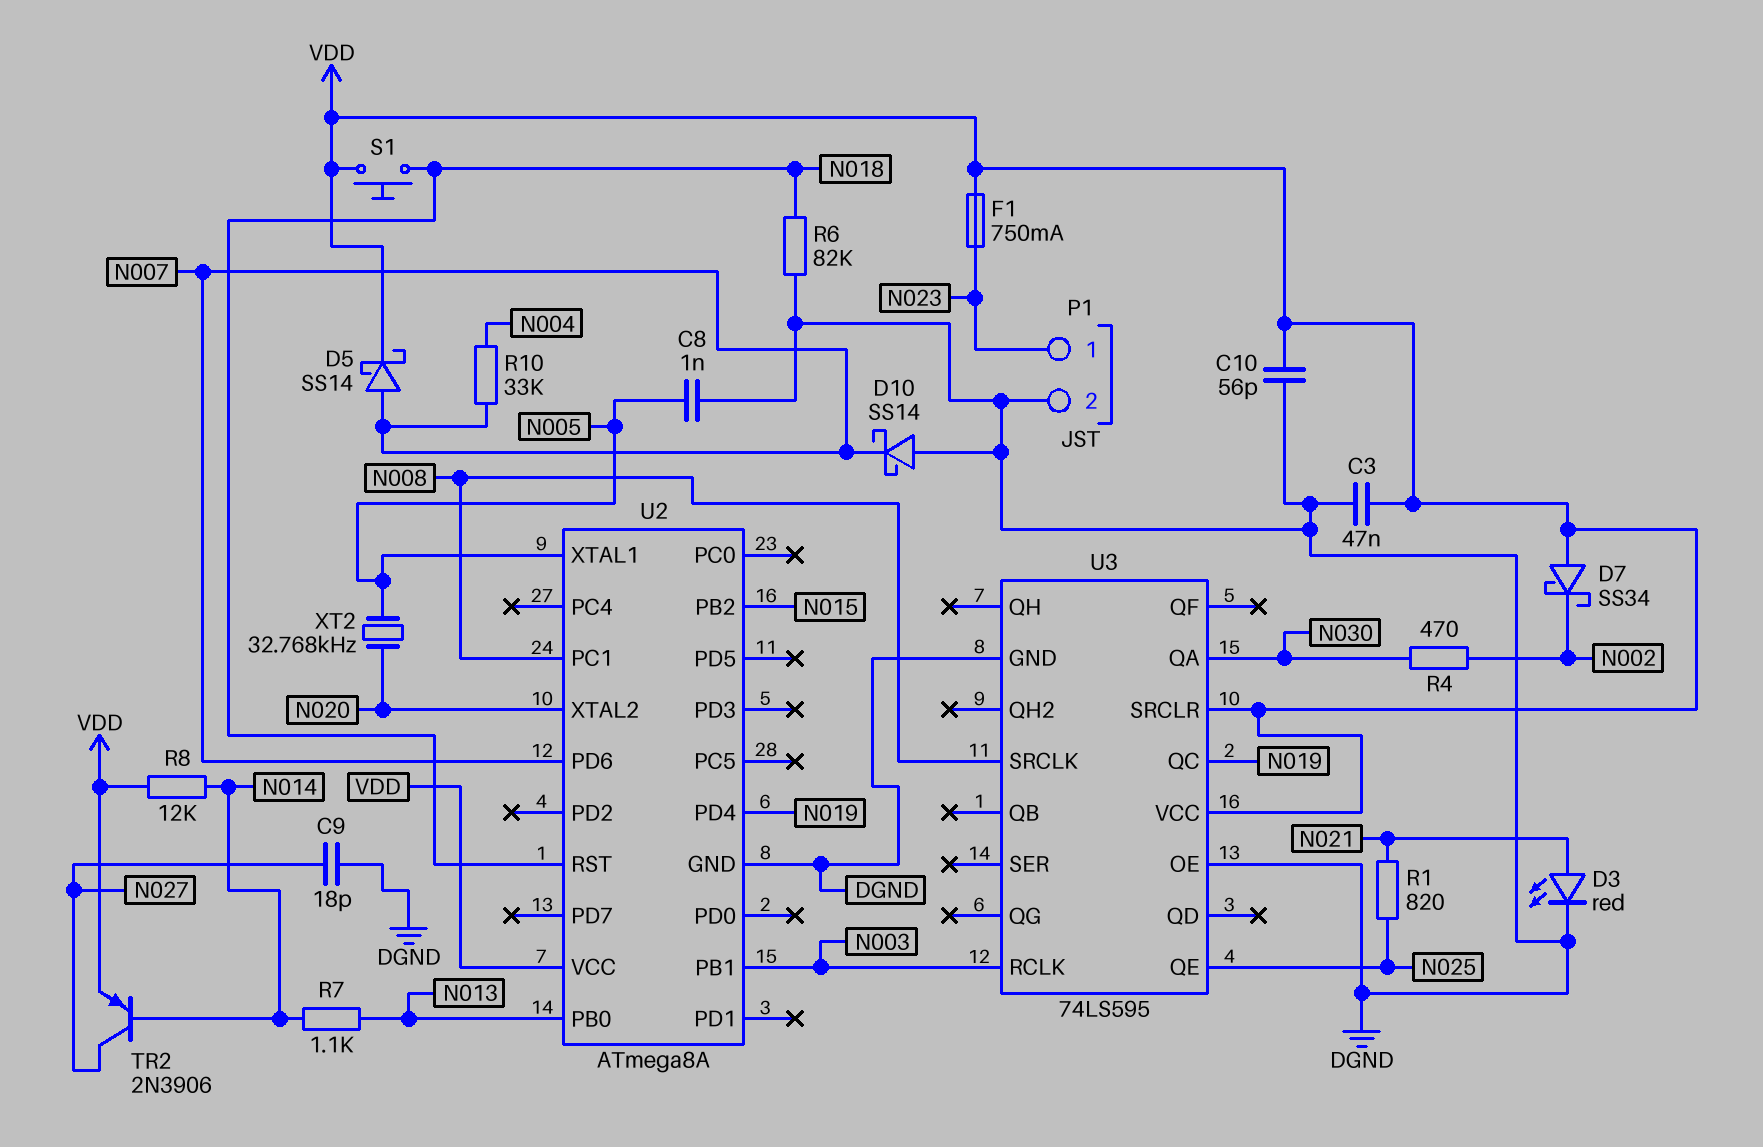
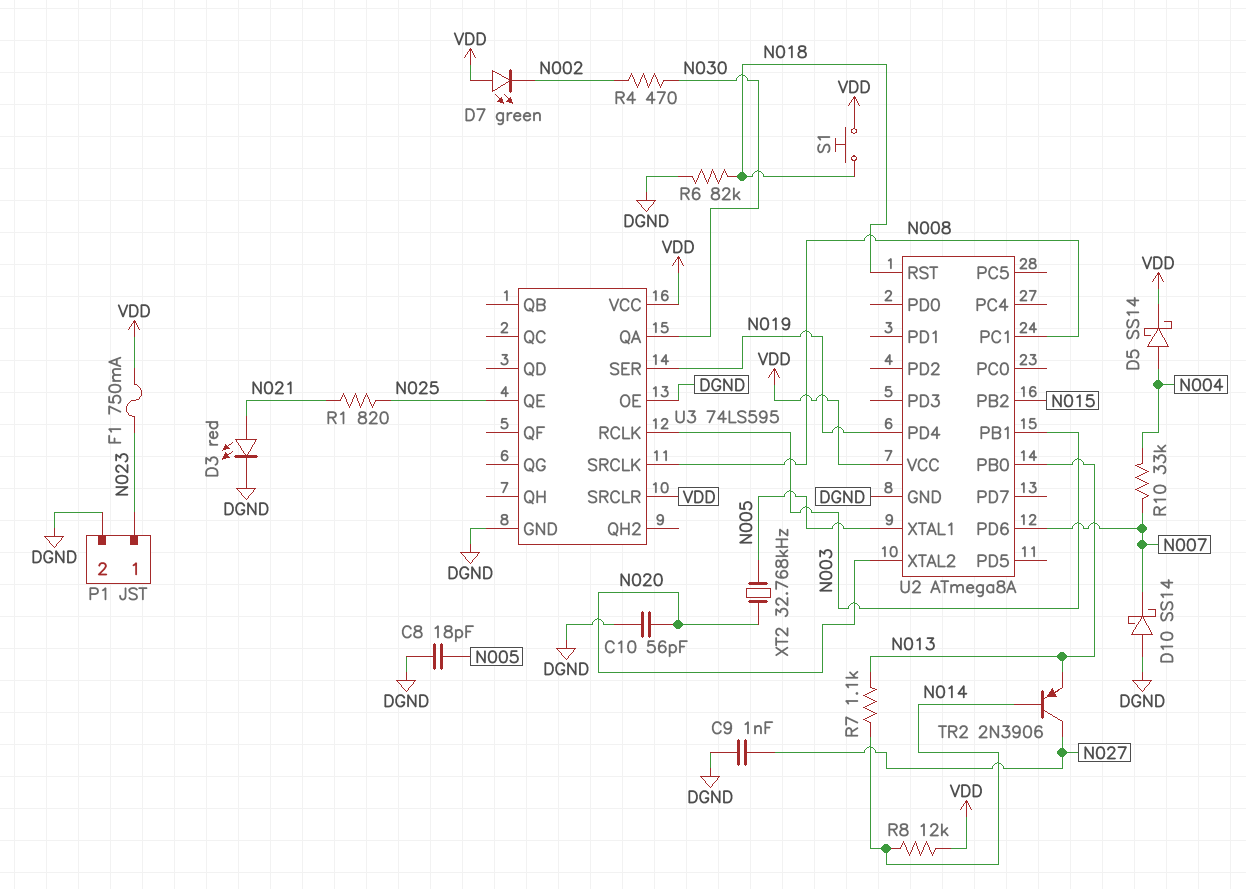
C3: 47nF (DGND, VDD) -> none
C8: 1nF (DGND, N005) -> 18pF (DGND, N005)
C9: 18pF (DGND, N027) -> 1nF (DGND, N027)
C10: 56pF (DGND, VDD) -> 56pF (DGND, N020)
D5: schottky SS14 (A N007, K VDD) -> schottky SS14 (A N004, K VDD)
D7: schottky SS34 (A VDD, K N002) -> LED green (A VDD, K N002)
TR2: PNP 2N3906 (B N014, C N027, E VDD) -> PNP 2N3906 (B N014, C N027, E N013)
U3 pin QC: N019 -> none
U3 pin SER: none -> N019

